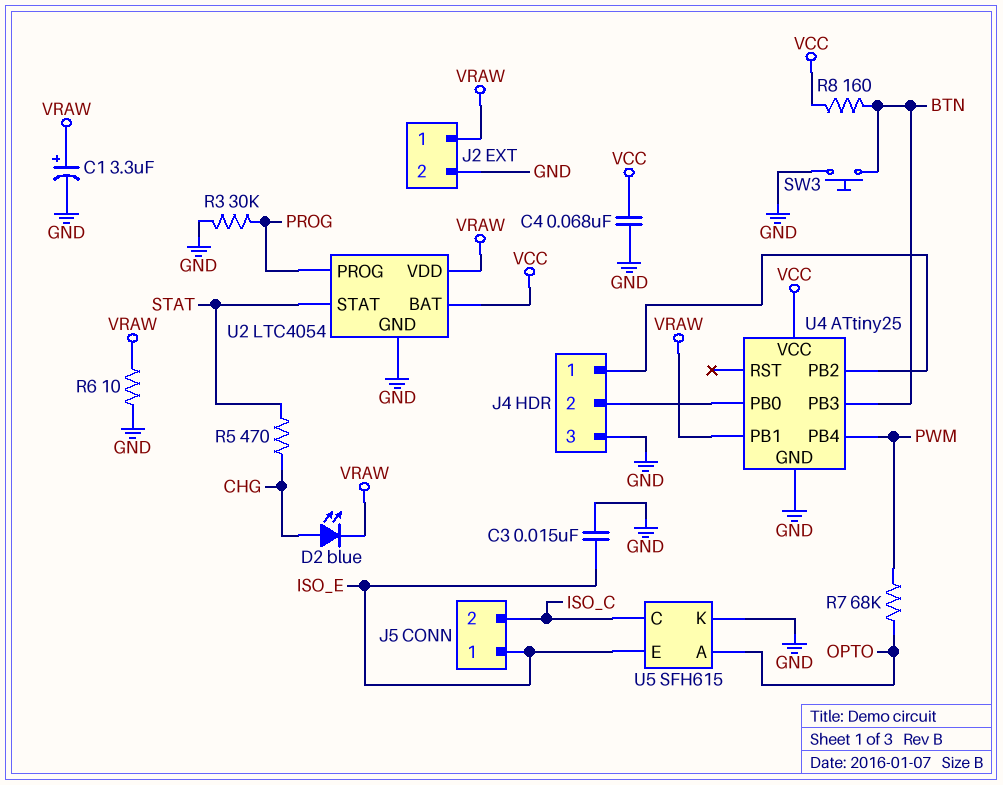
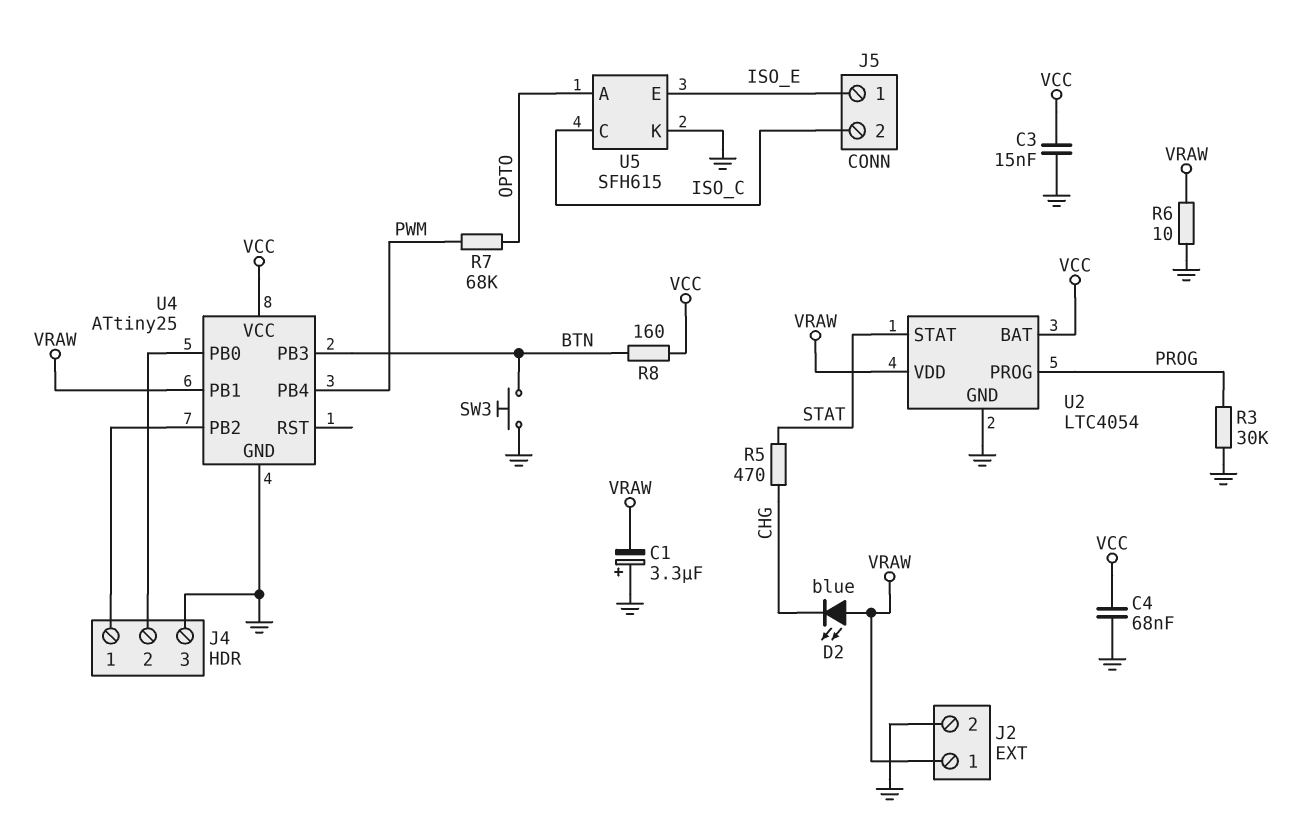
C1: 3.3uF (plus VRAW, minus GND) -> 3.3uF (plus GND, minus VRAW)
C3: 15nF (GND, ISO_E) -> 15nF (GND, VCC)
D2: LED blue (A CHG, K VRAW) -> LED blue (A VRAW, K CHG)

